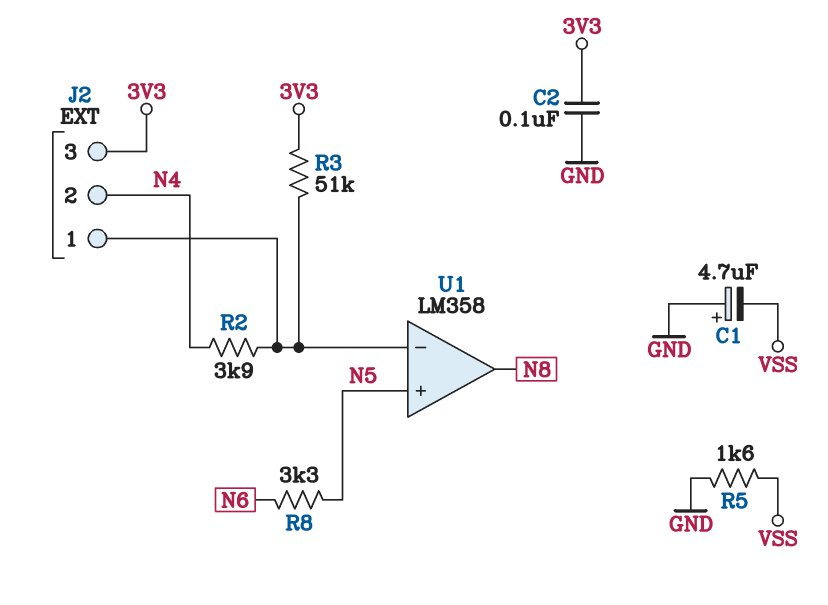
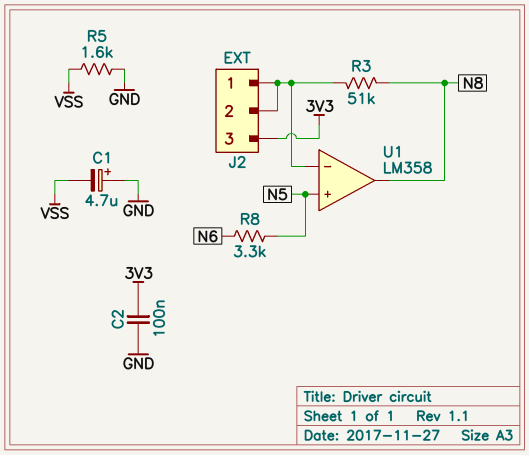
J2 pin 2: N4 -> J2/1
R2: 3.9k (J2/1, N4) -> none
R3: 51k (3V3, J2/1) -> 51k (J2/1, N8)

